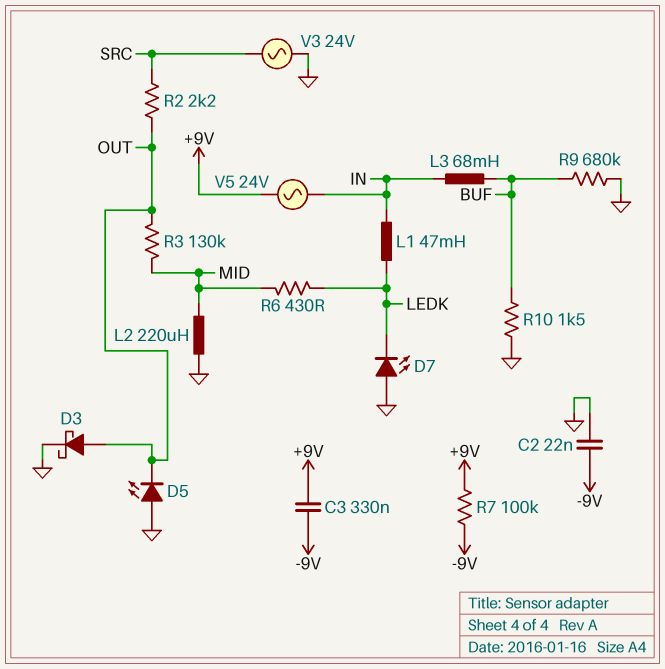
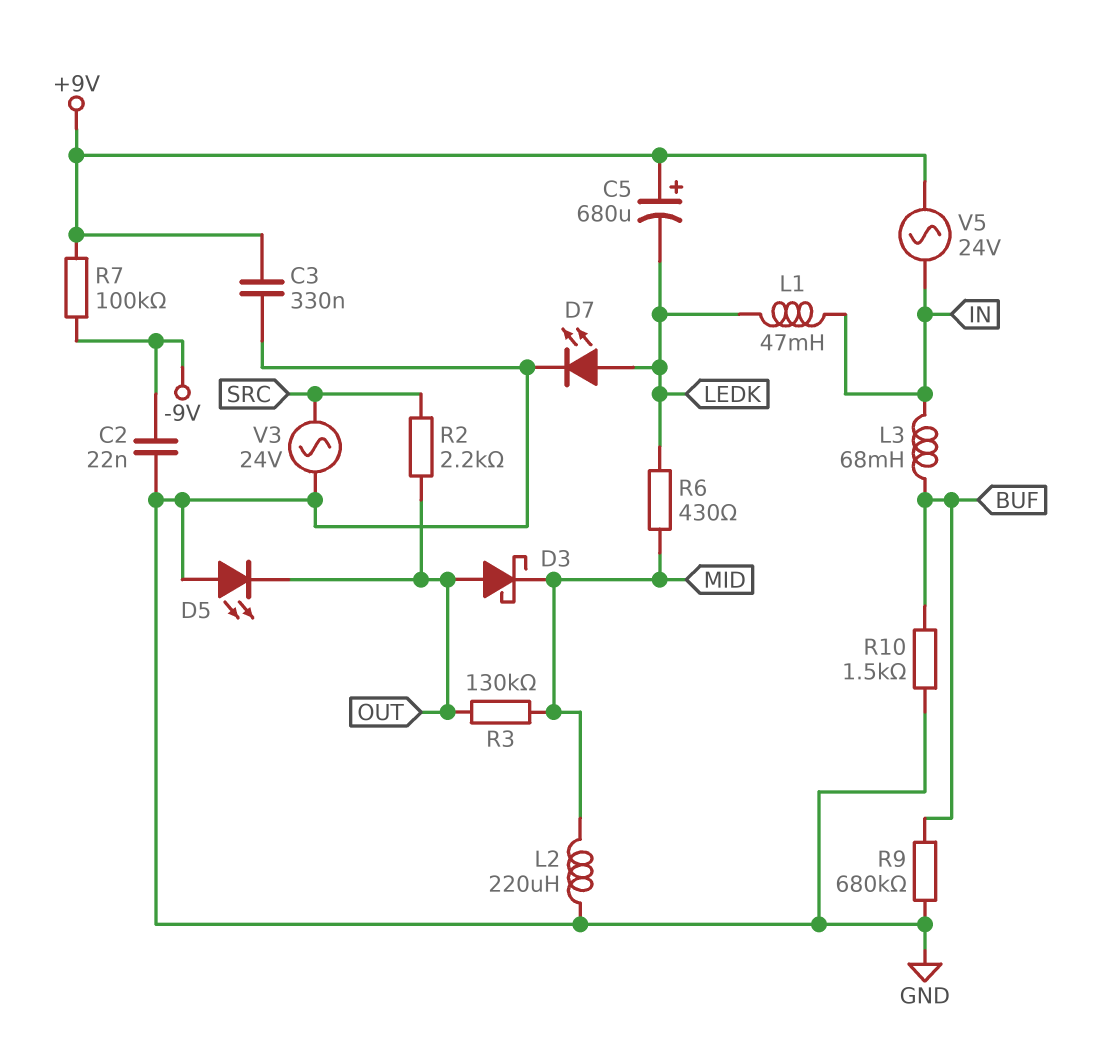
C3: 330nF (+9V, -9V) -> 330nF (+9V, GND)
C5: none -> 680uF (plus +9V, minus LEDK)
D3: schottky (A OUT, K GND) -> schottky (A OUT, K MID)
D7: LED (A GND, K LEDK) -> LED (A LEDK, K GND)

